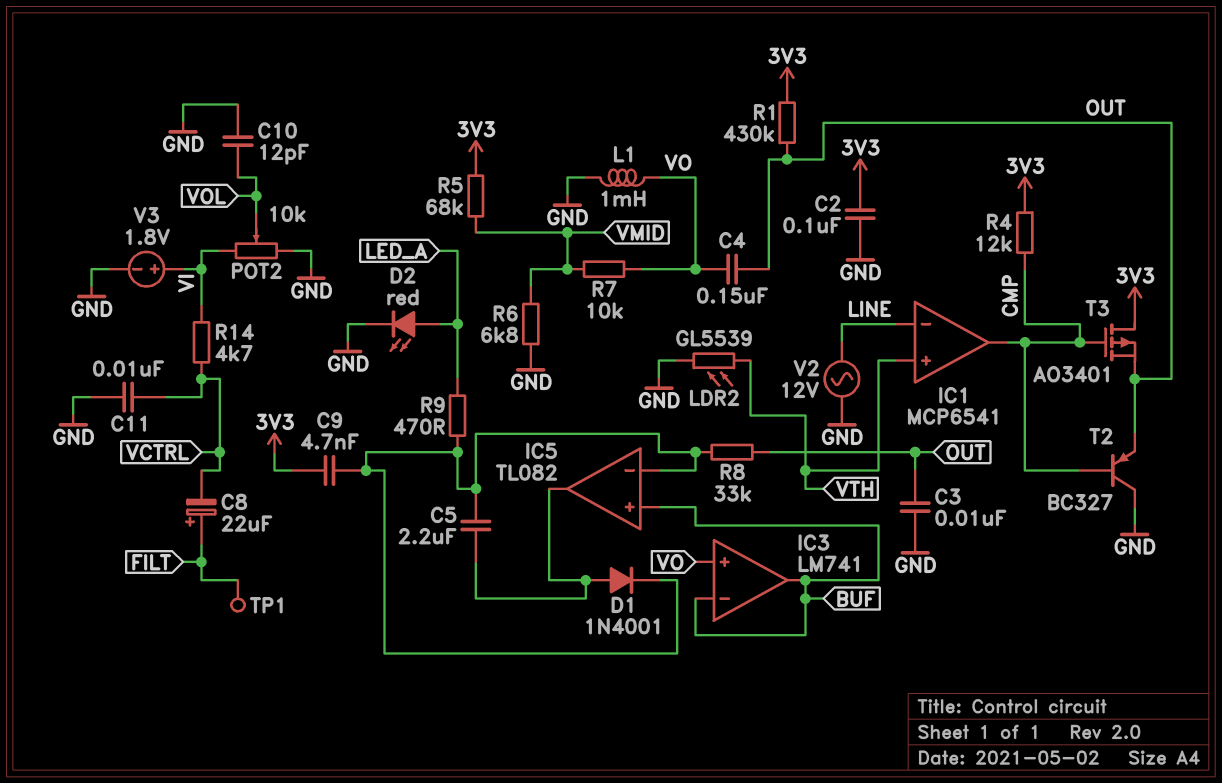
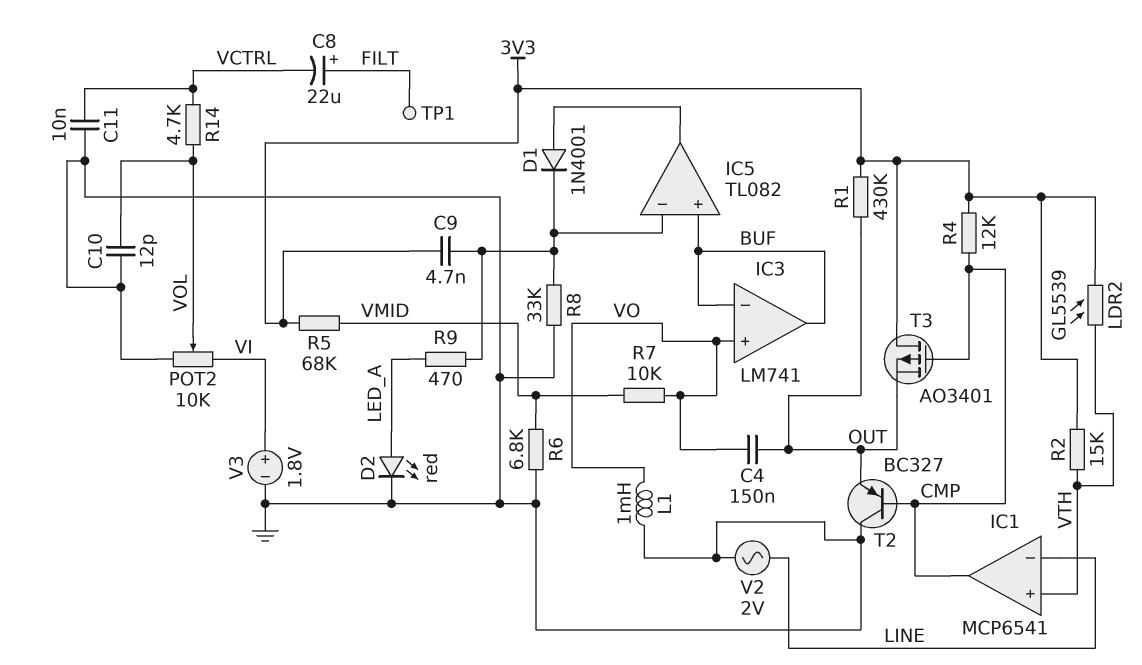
C2: 100nF (3V3, GND) -> none
C3: 10nF (GND, OUT) -> none
C5: 2.2uF (IC5/in-, IC5/out) -> none
LDR2: GL5539 (GND, VTH) -> GL5539 (3V3, VTH)
R2: none -> 15k (3V3, VTH)
R8: 33k (IC5/in-, OUT) -> 33k (GND, IC5/in-)
R14: 4.7k (VCTRL, VI) -> 4.7k (VCTRL, VOL)
V2: AC 12V (GND, LINE) -> AC 2V (GND, LINE)

